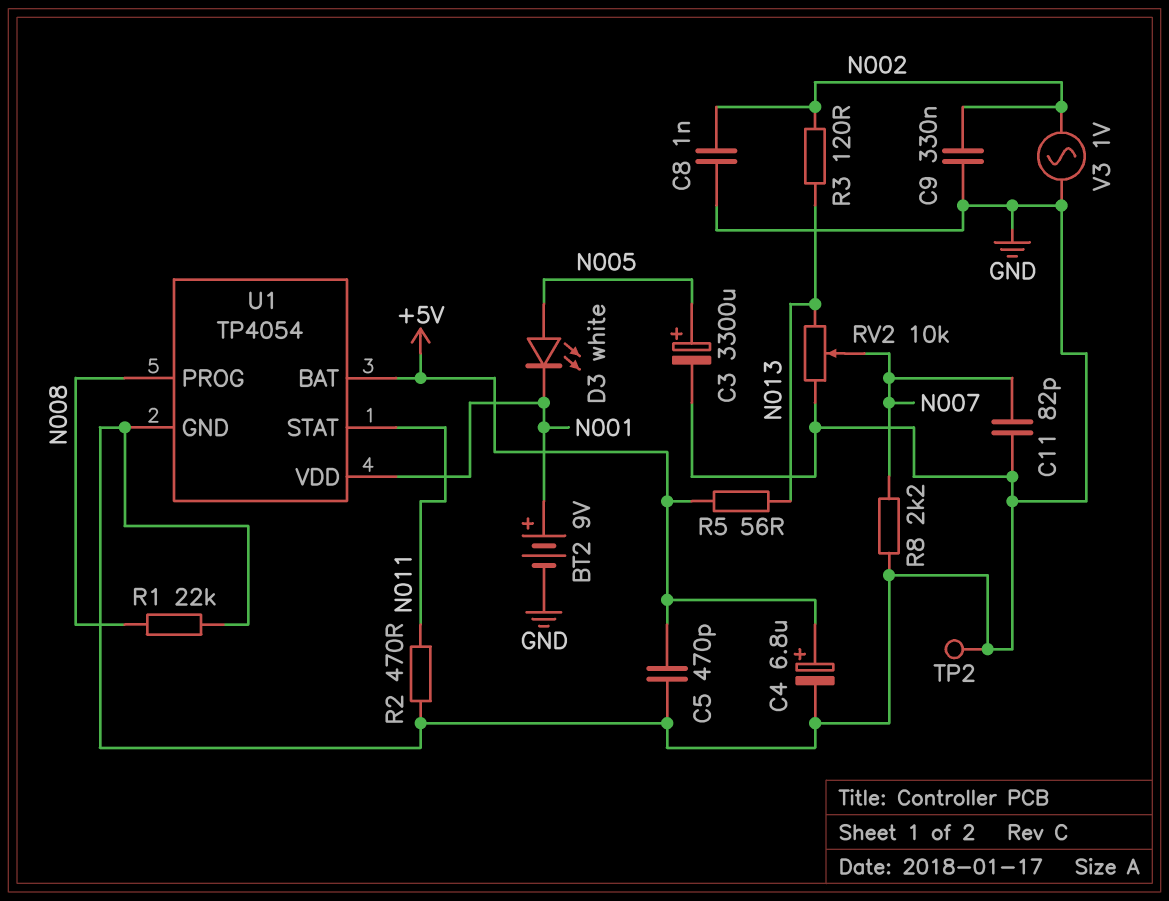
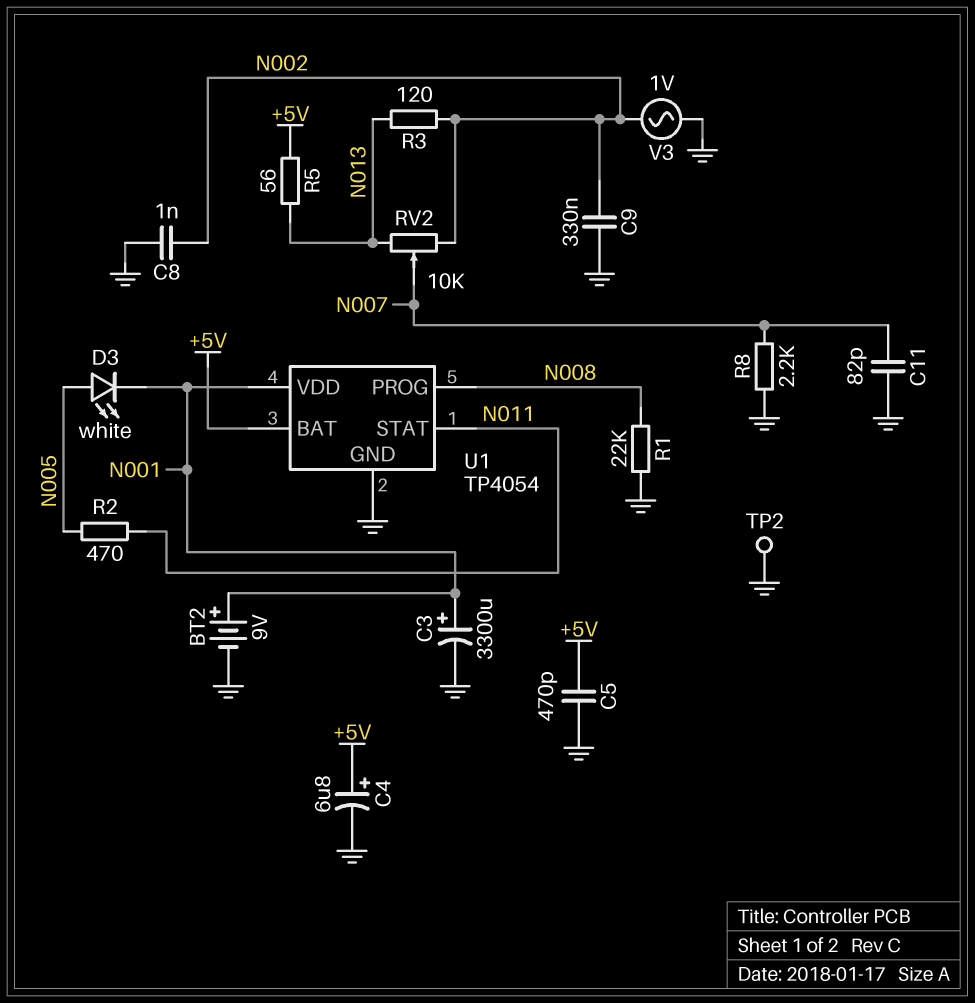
C3: 3300uF (plus N005, minus GND) -> 3300uF (plus N001, minus GND)
R2: 470 (GND, N011) -> 470 (N005, N011)
RV2: 10k (GND, N013, wiper N007) -> 10k (N002, N013, wiper N007)

